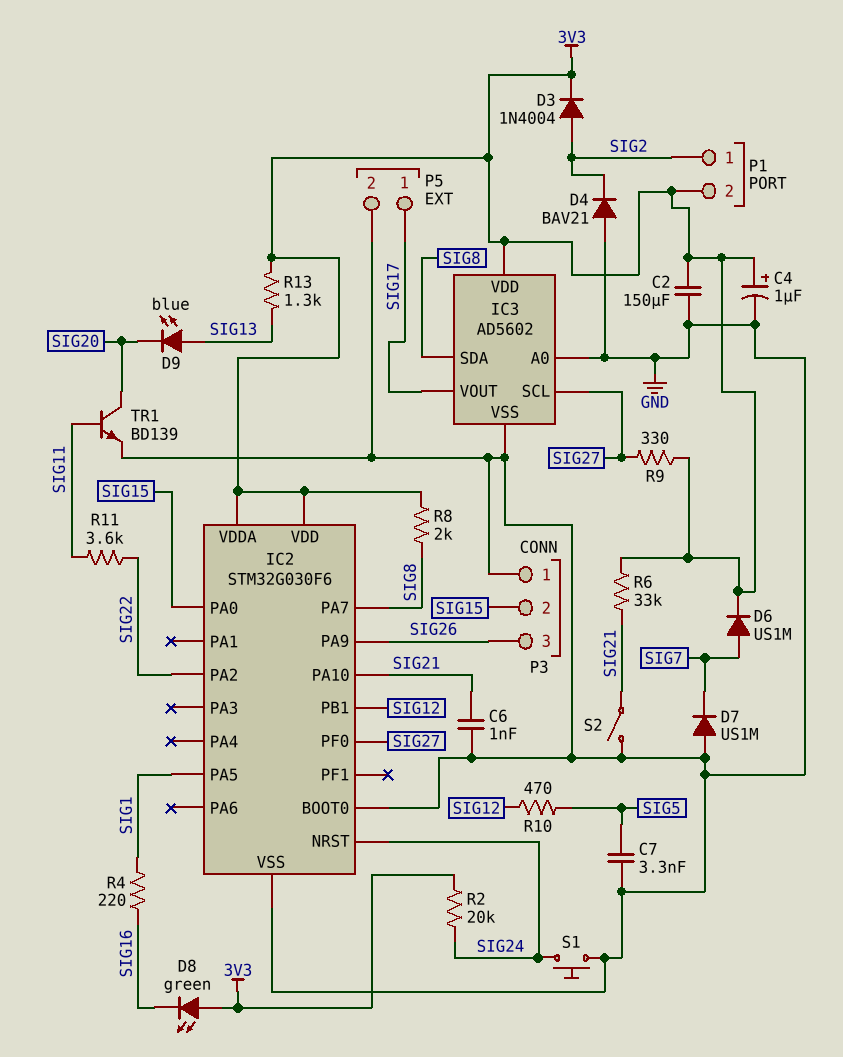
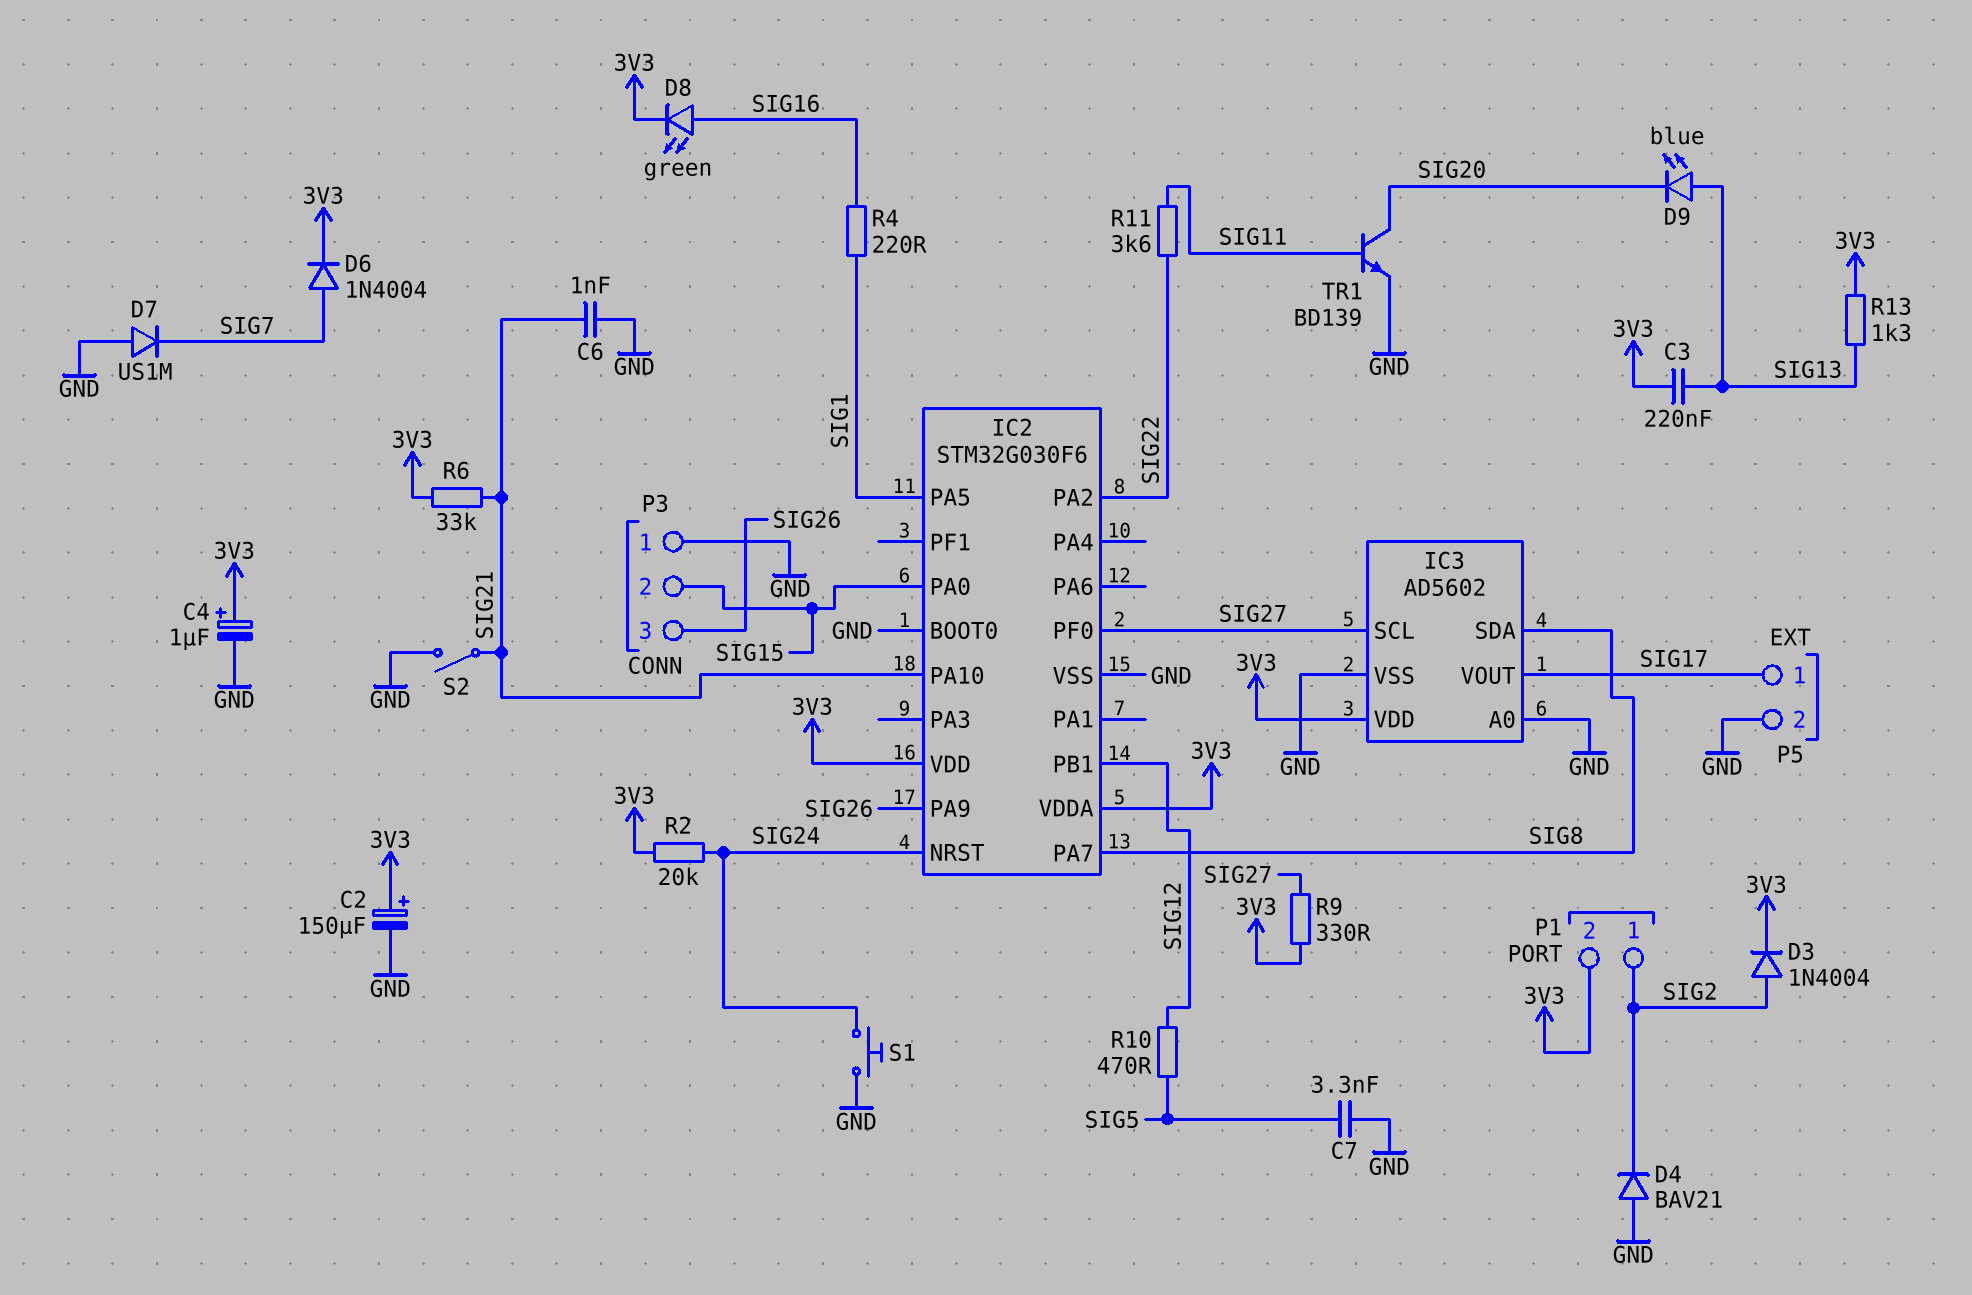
C2: 150uF (3V3, GND) -> 150uF (plus 3V3, minus GND)
C3: none -> 220nF (3V3, SIG13)
D6: diode US1M (A SIG7, K 3V3) -> diode 1N4004 (A SIG7, K 3V3)
D8: LED green (A 3V3, K SIG16) -> LED green (A SIG16, K 3V3)
R8: 2k (3V3, SIG8) -> none

